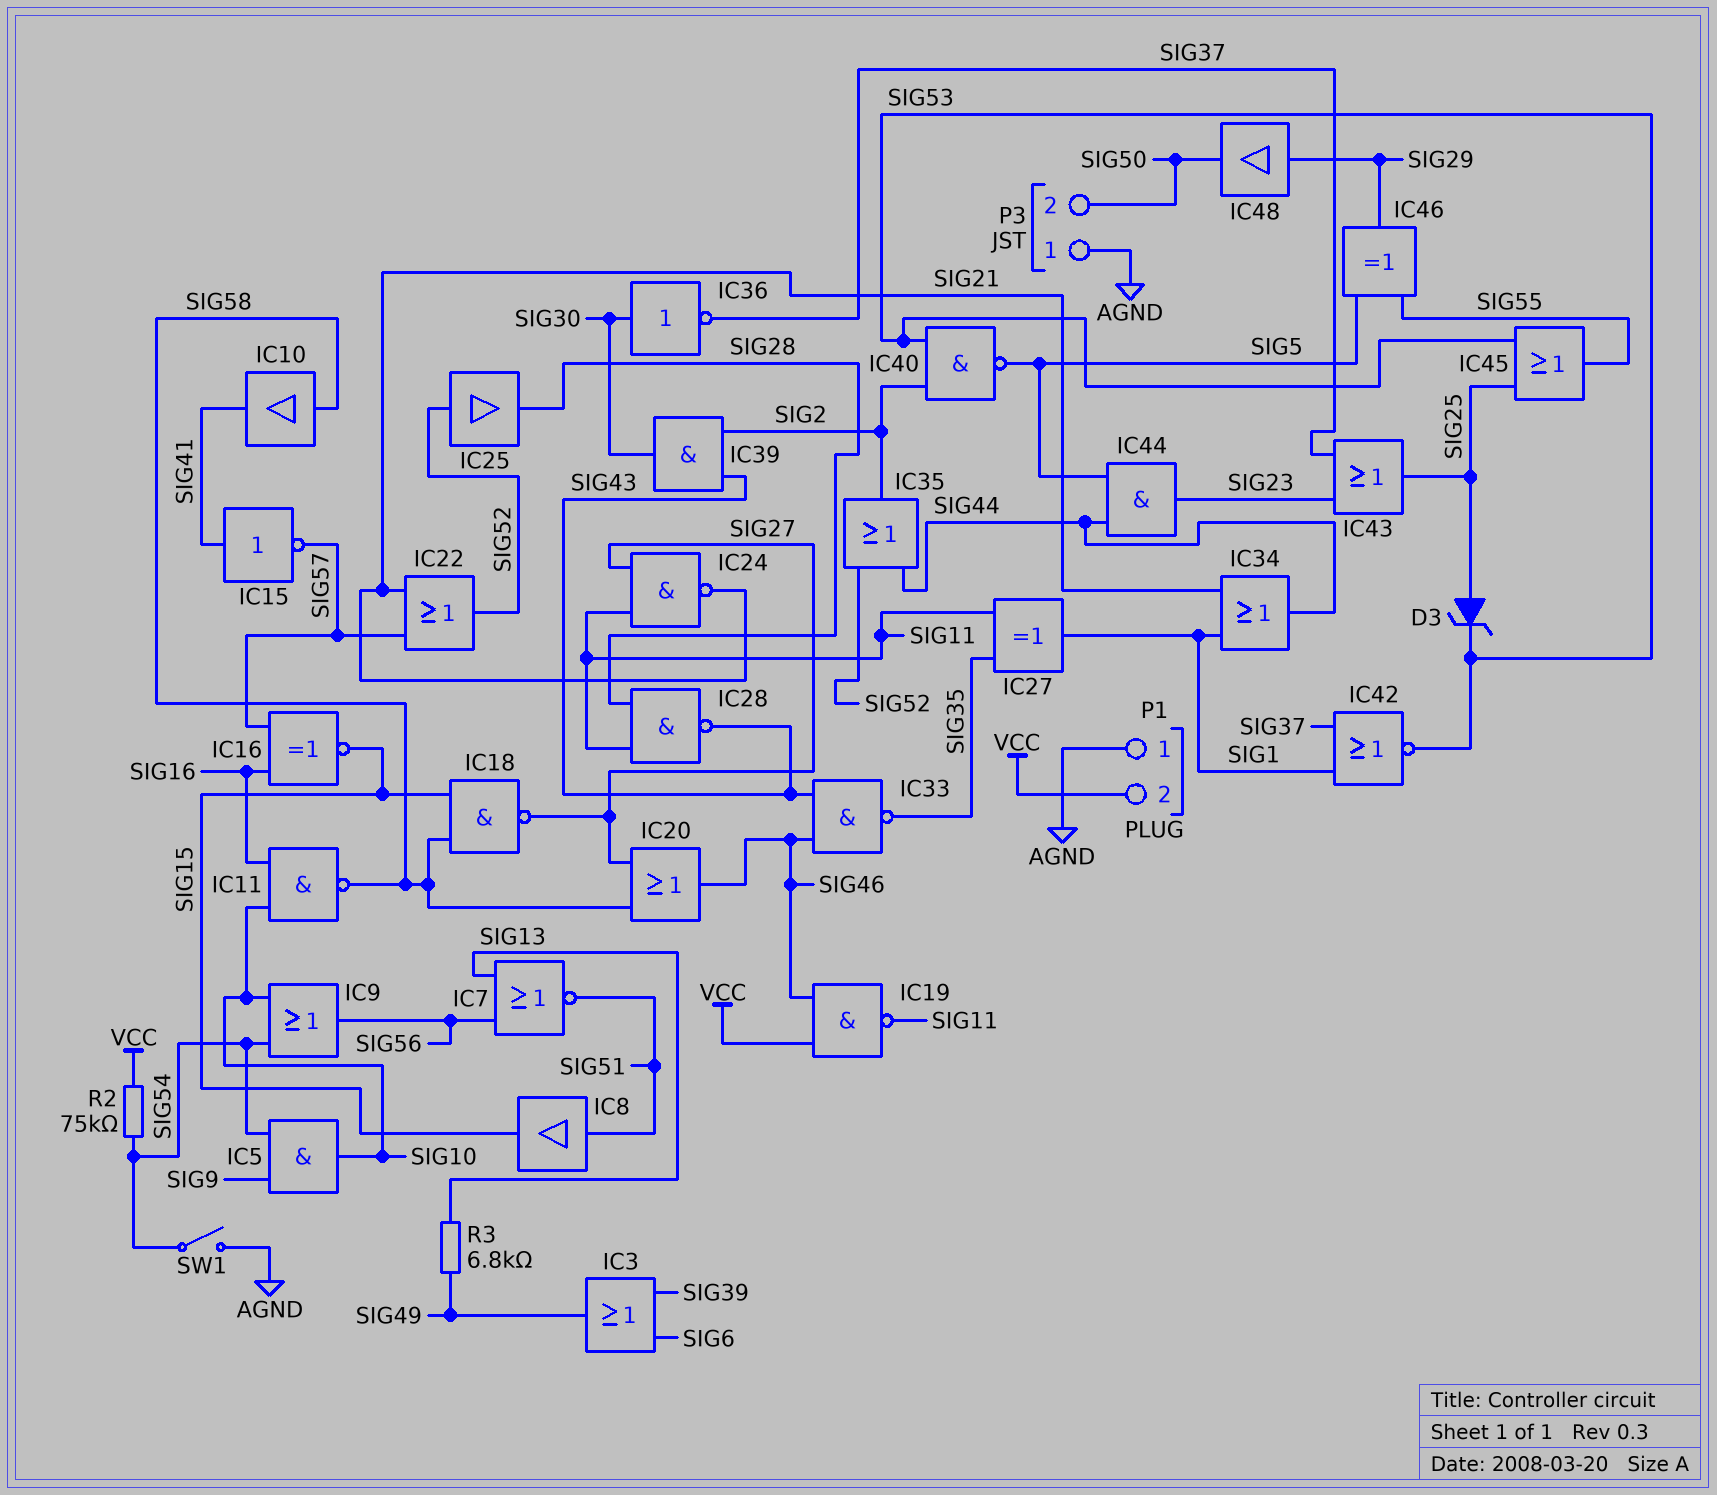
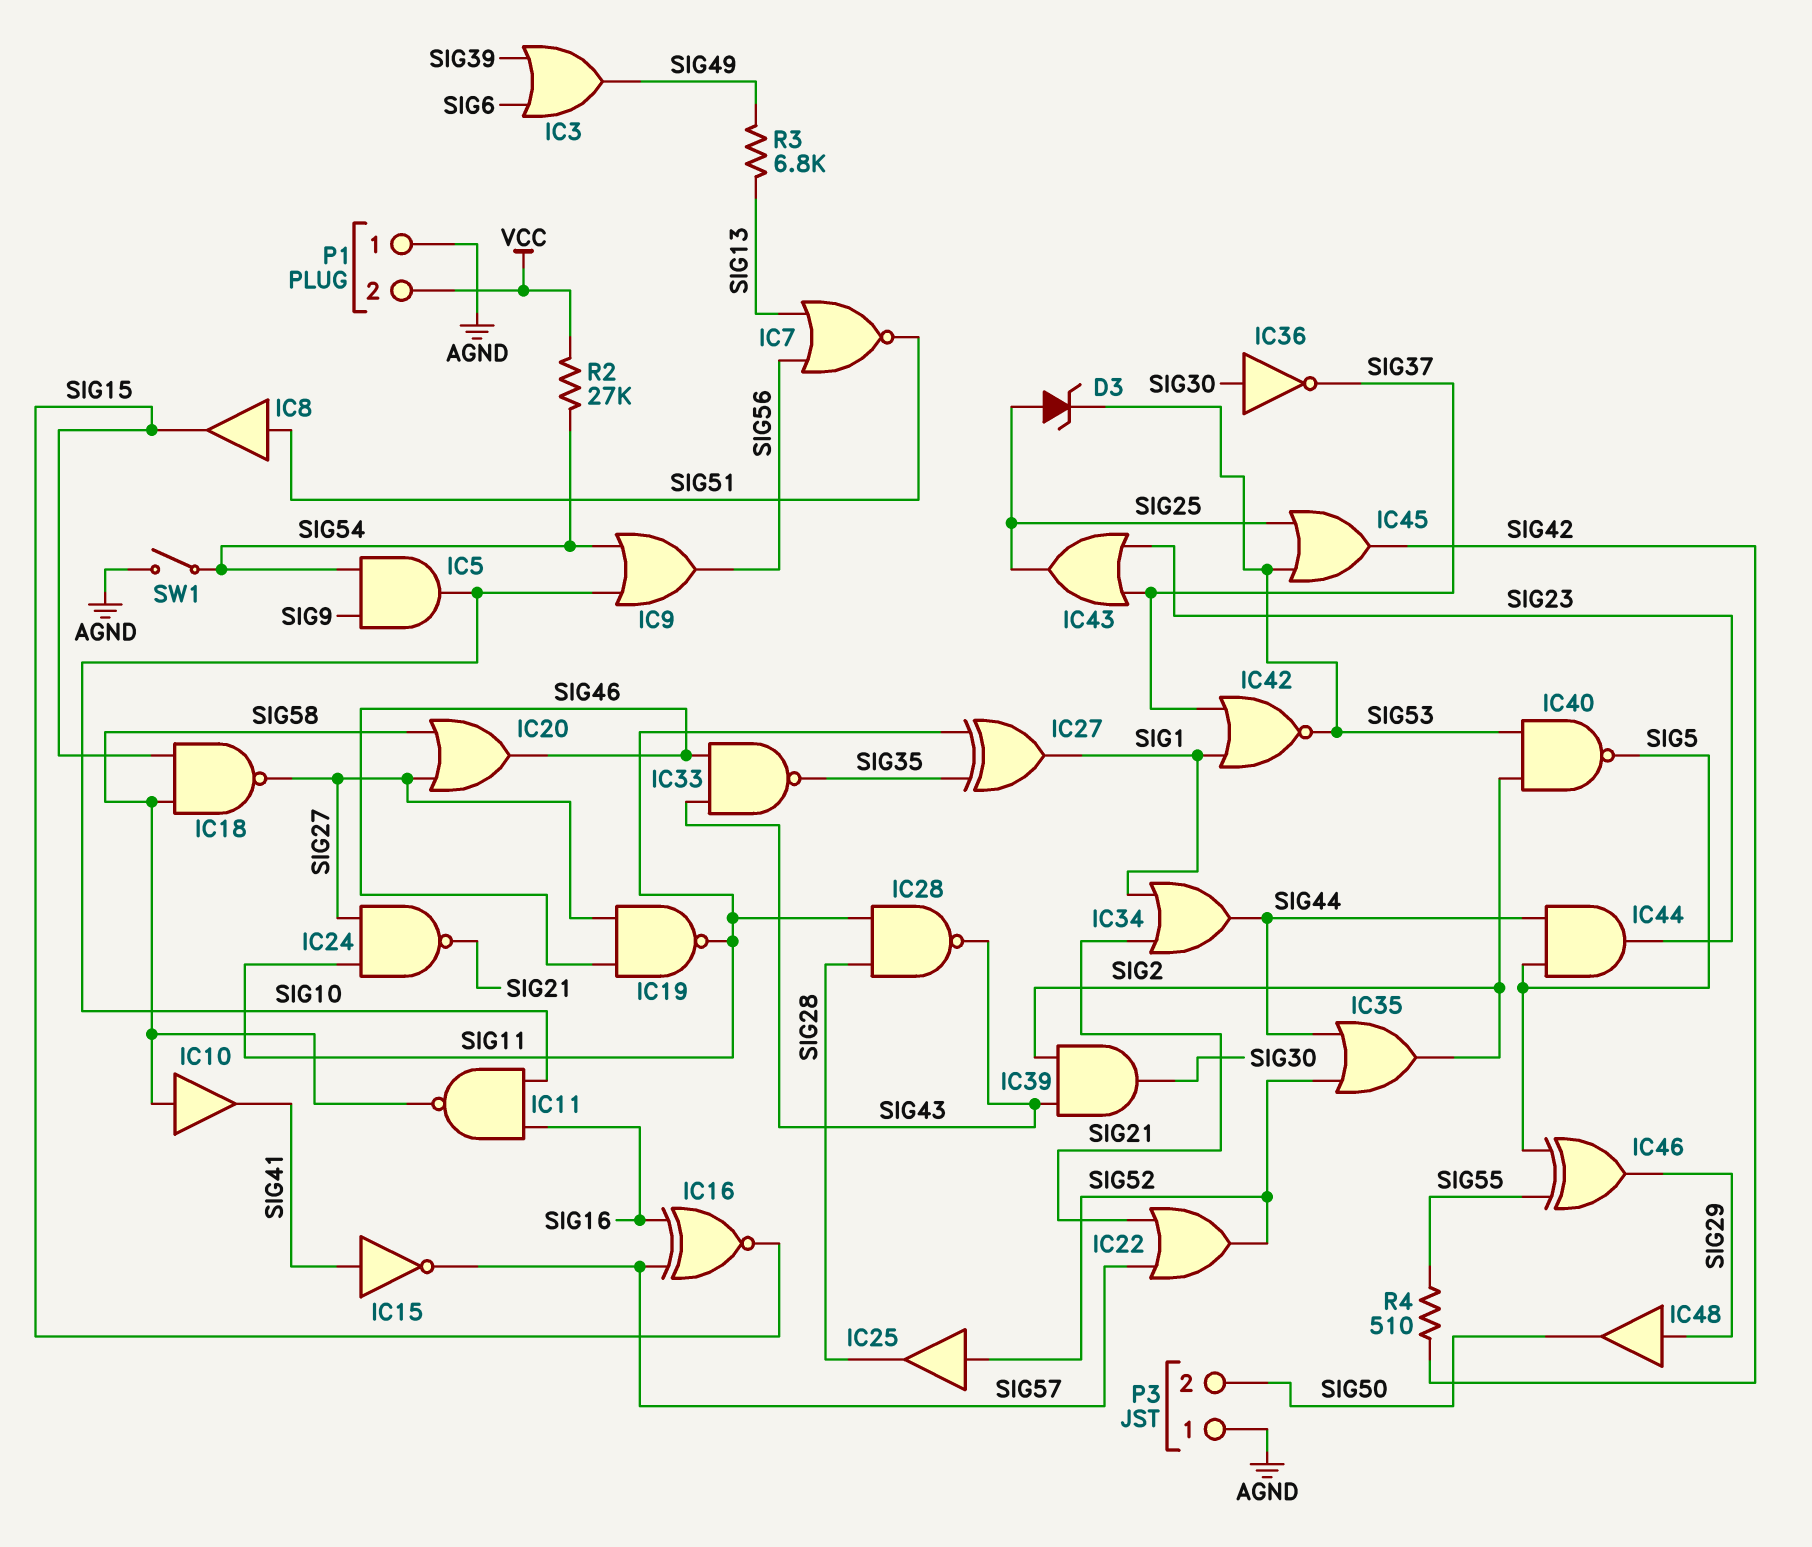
IC19: NAND (in SIG46, in VCC, out SIG11) -> NAND (in SIG27, in SIG46, out SIG11)
IC45: OR (in SIG25, in SIG53, out SIG55) -> OR (in SIG25, in SIG53, out SIG42)
R2: 75k (SIG54, VCC) -> 27k (SIG54, VCC)
R4: none -> 510 (SIG42, SIG55)

